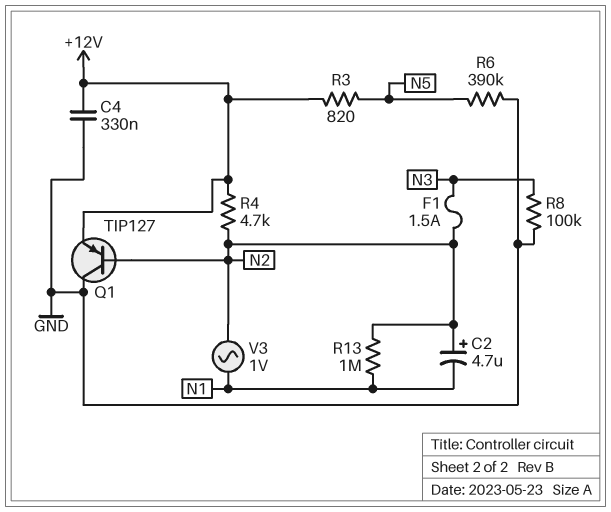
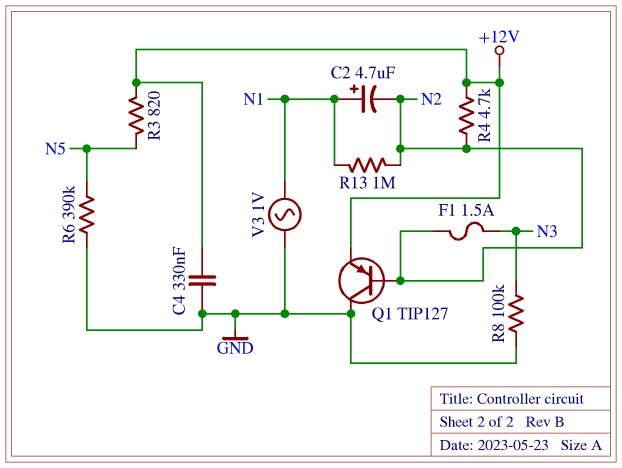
C2: 4.7uF (plus N2, minus N1) -> 4.7uF (plus N1, minus N2)
V3: AC 1V (N1, N2) -> AC 1V (GND, N1)

